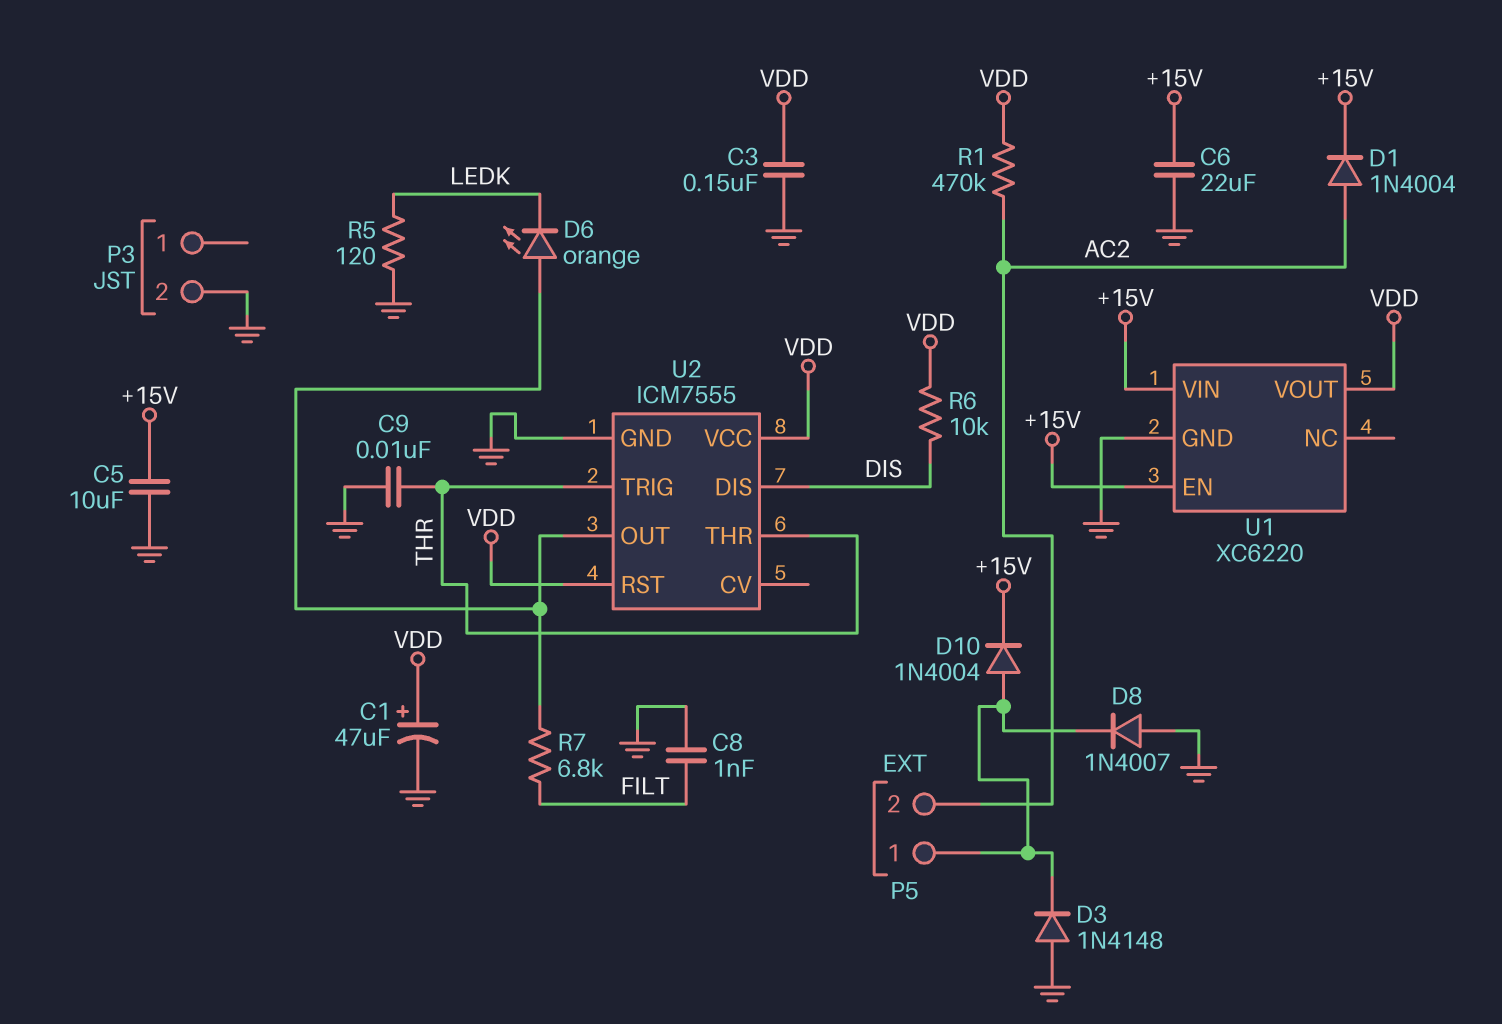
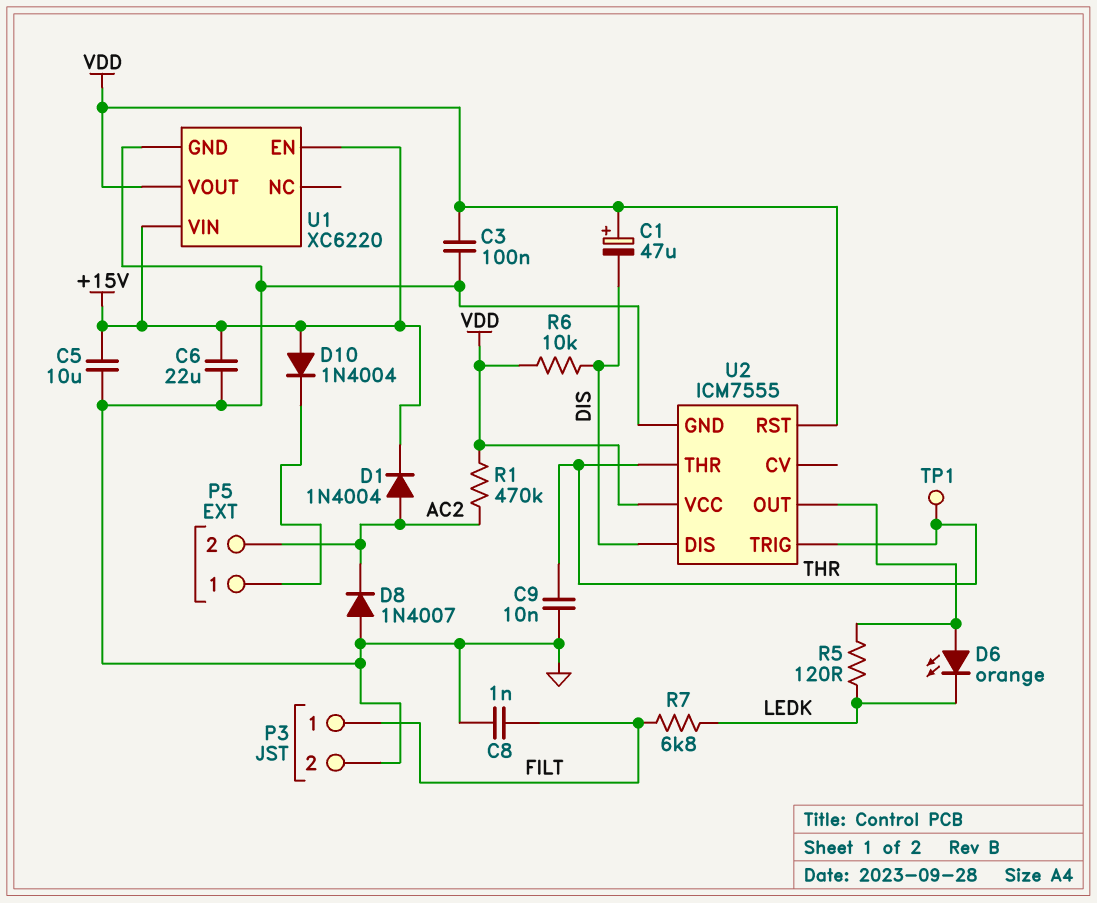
C1: 47uF (plus VDD, minus GND) -> 47uF (plus VDD, minus DIS)
C3: 150nF (GND, VDD) -> 100nF (GND, VDD)
D3: diode 1N4148 (A GND, K P5/1) -> none
D8: diode 1N4007 (A GND, K P5/1) -> diode 1N4007 (A GND, K AC2)
D10: diode 1N4004 (A P5/1, K +15V) -> diode 1N4004 (A +15V, K P5/1)
P3 pin 1: none -> FILT
R5: 120 (GND, LEDK) -> 120 (LEDK, U2/OUT)
R7: 6.8k (FILT, U2/OUT) -> 6.8k (FILT, LEDK)
TP1: none -> test point (THR)

